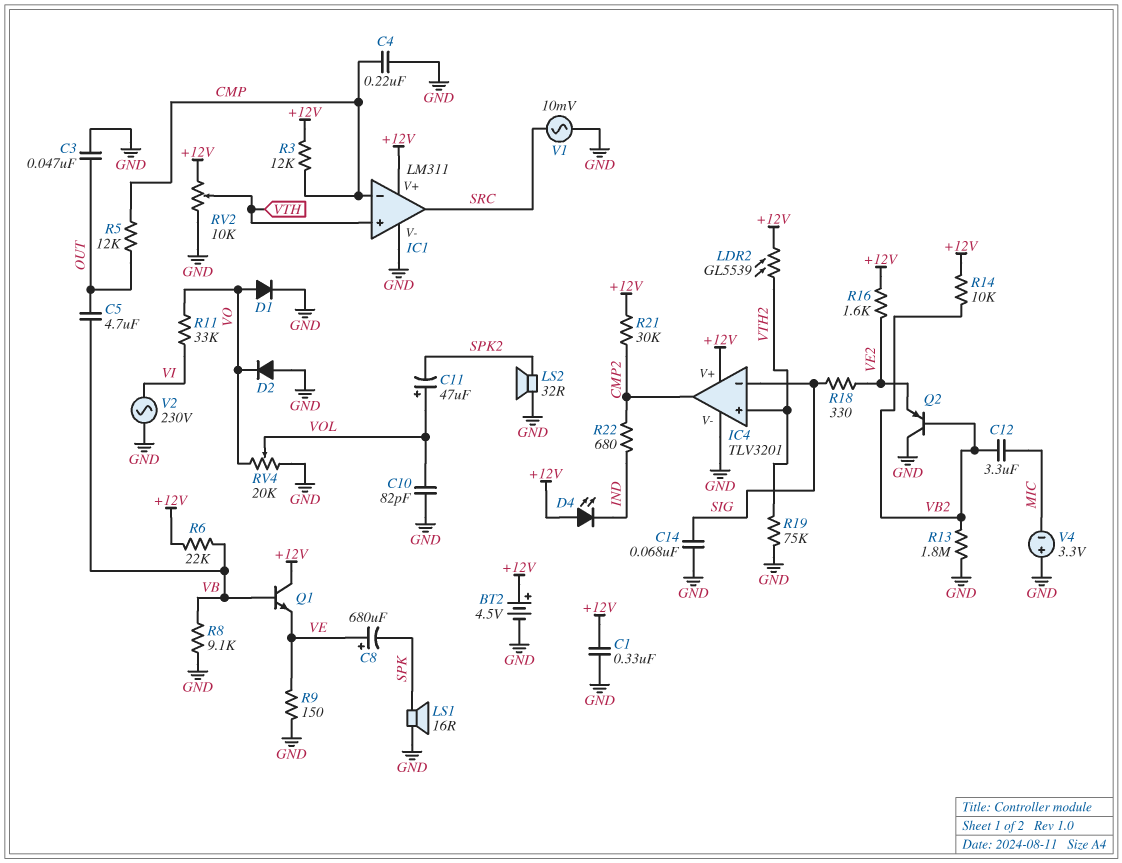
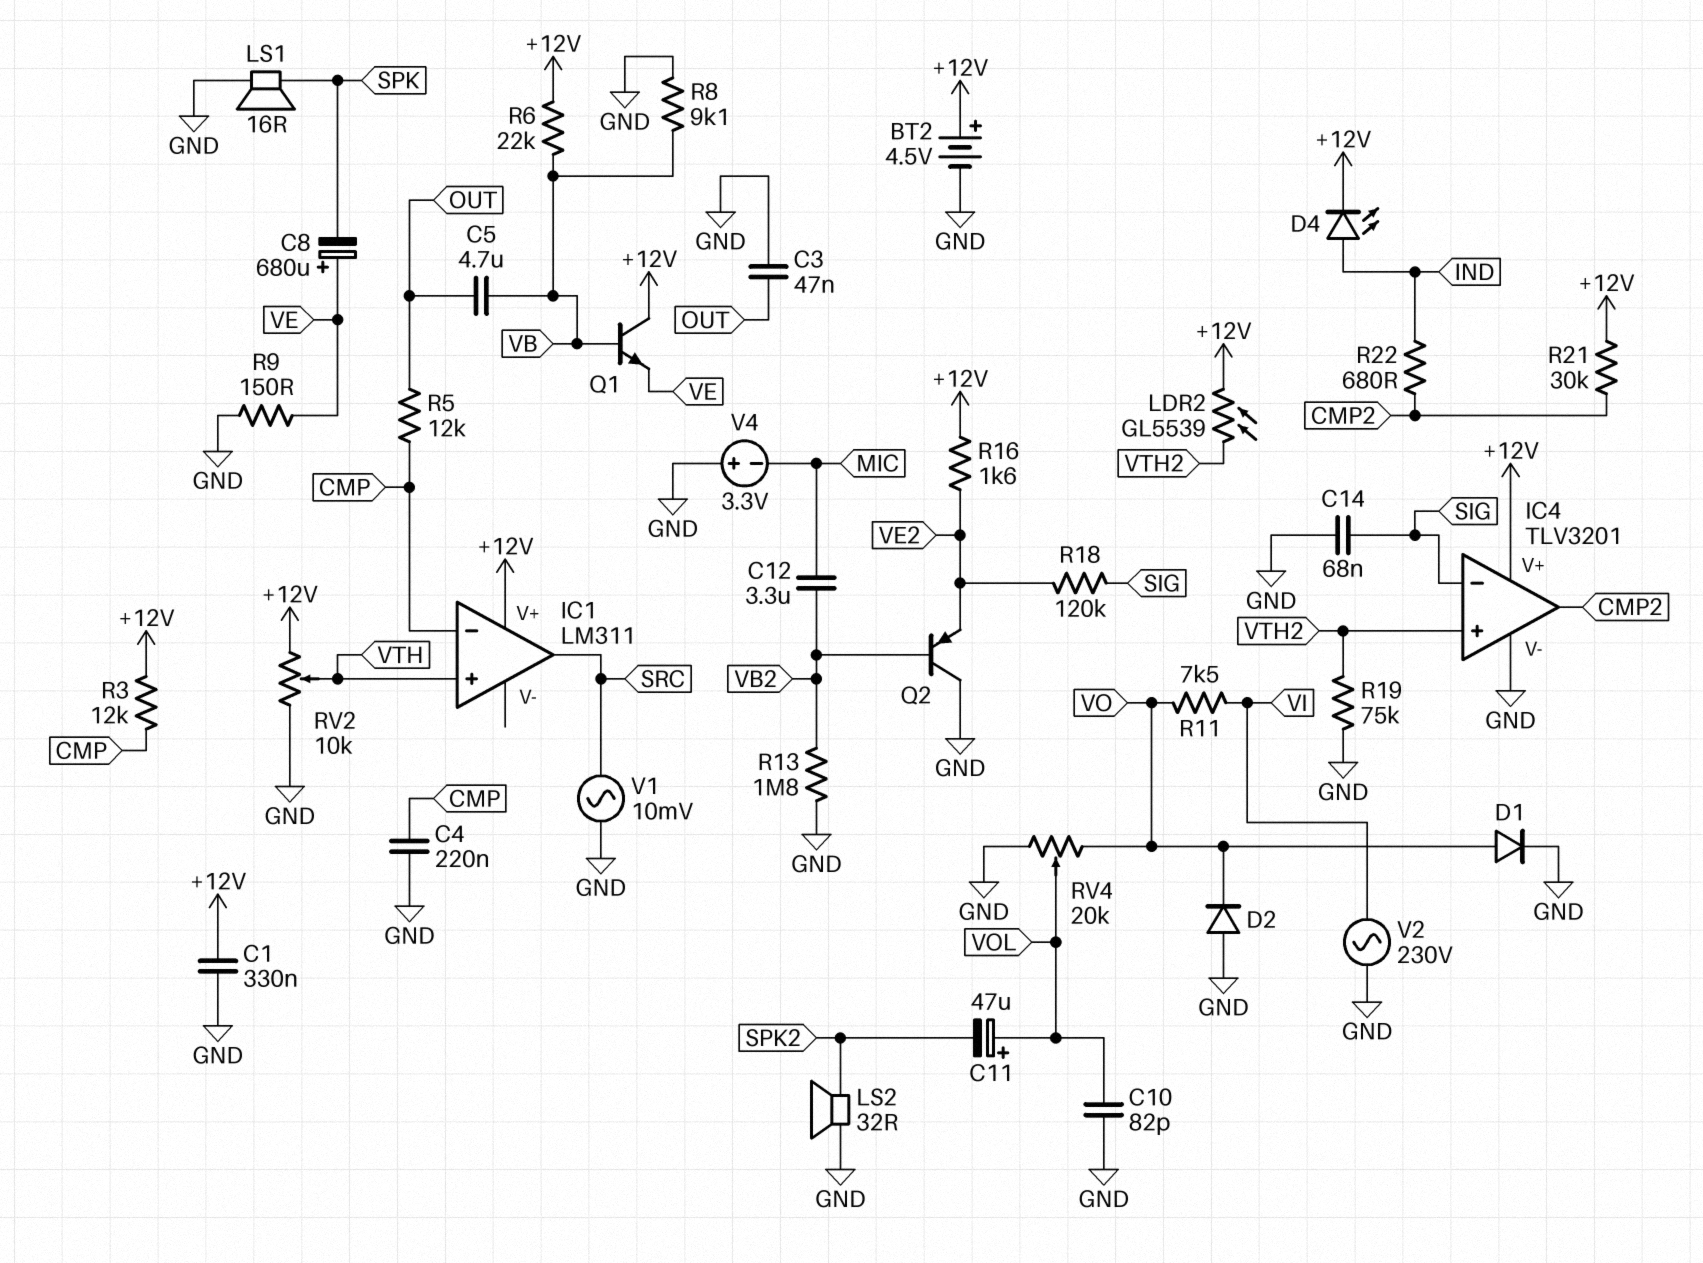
D4: LED (A +12V, K IND) -> LED (A IND, K +12V)
IC1 pin V-: GND -> none
R11: 33k (VI, VO) -> 7.5k (VI, VO)
R14: 10k (+12V, VB2) -> none
R18: 330 (SIG, VE2) -> 120k (SIG, VE2)

